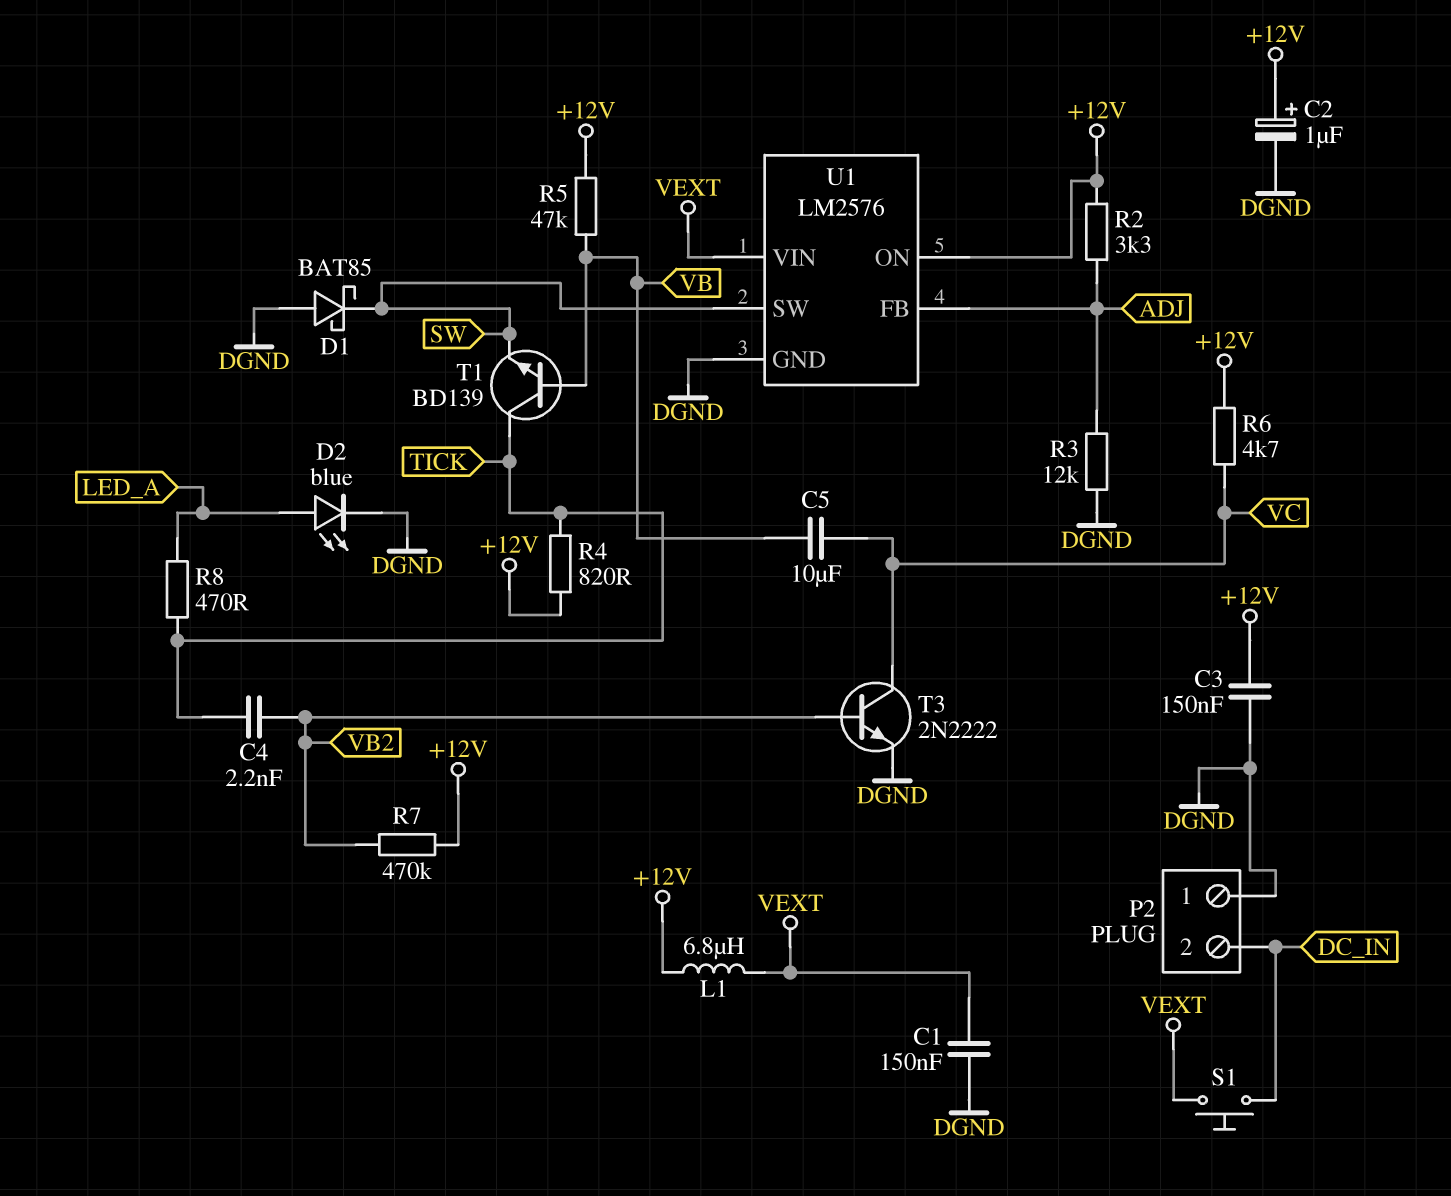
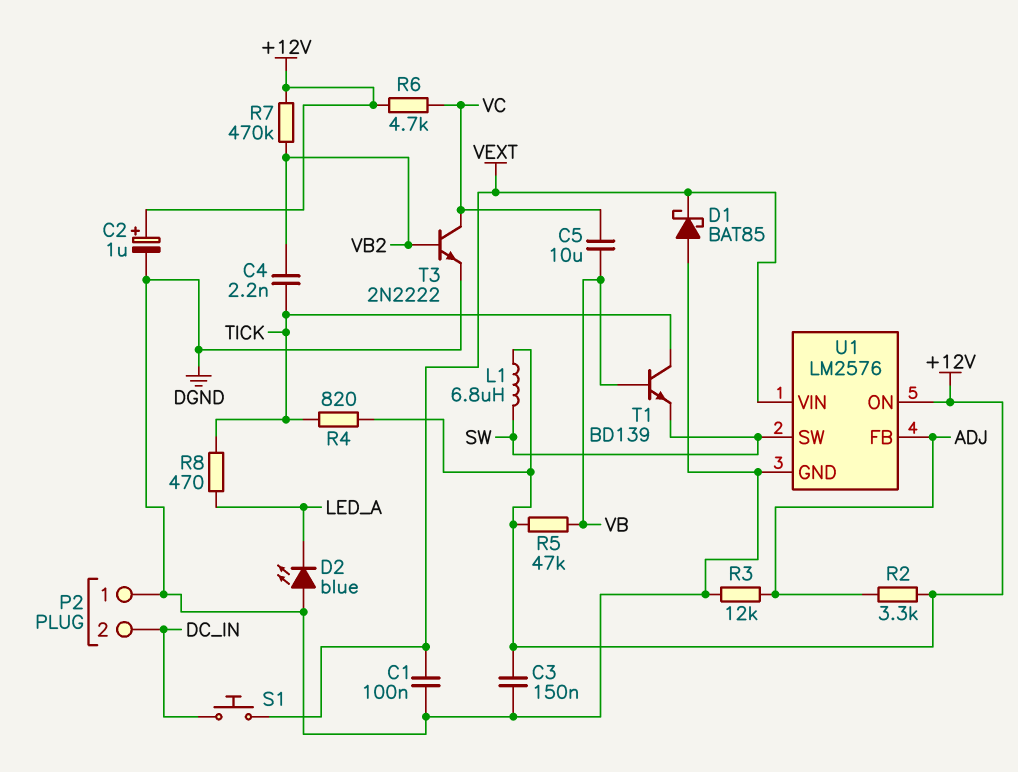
C1: 150nF (DGND, VEXT) -> 100nF (DGND, VEXT)
D1: schottky BAT85 (A DGND, K SW) -> schottky BAT85 (A DGND, K VEXT)
D2: LED blue (A LED_A, K DGND) -> LED blue (A DGND, K LED_A)
L1: 6.8uH (+12V, VEXT) -> 6.8uH (+12V, SW)

